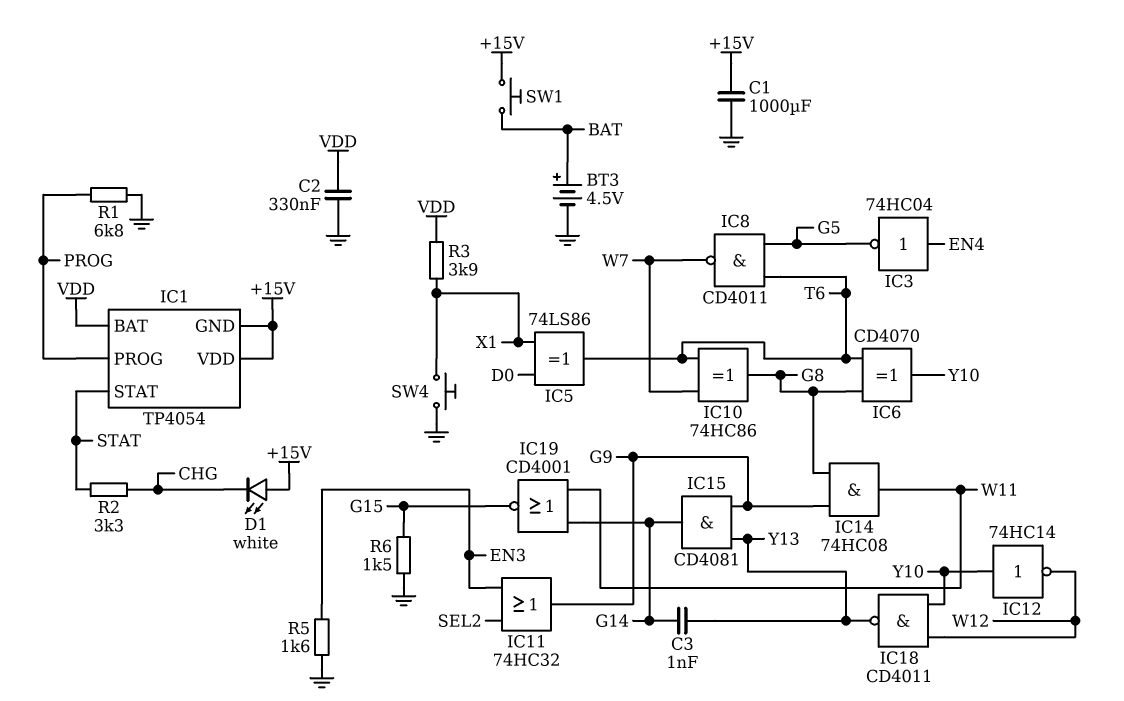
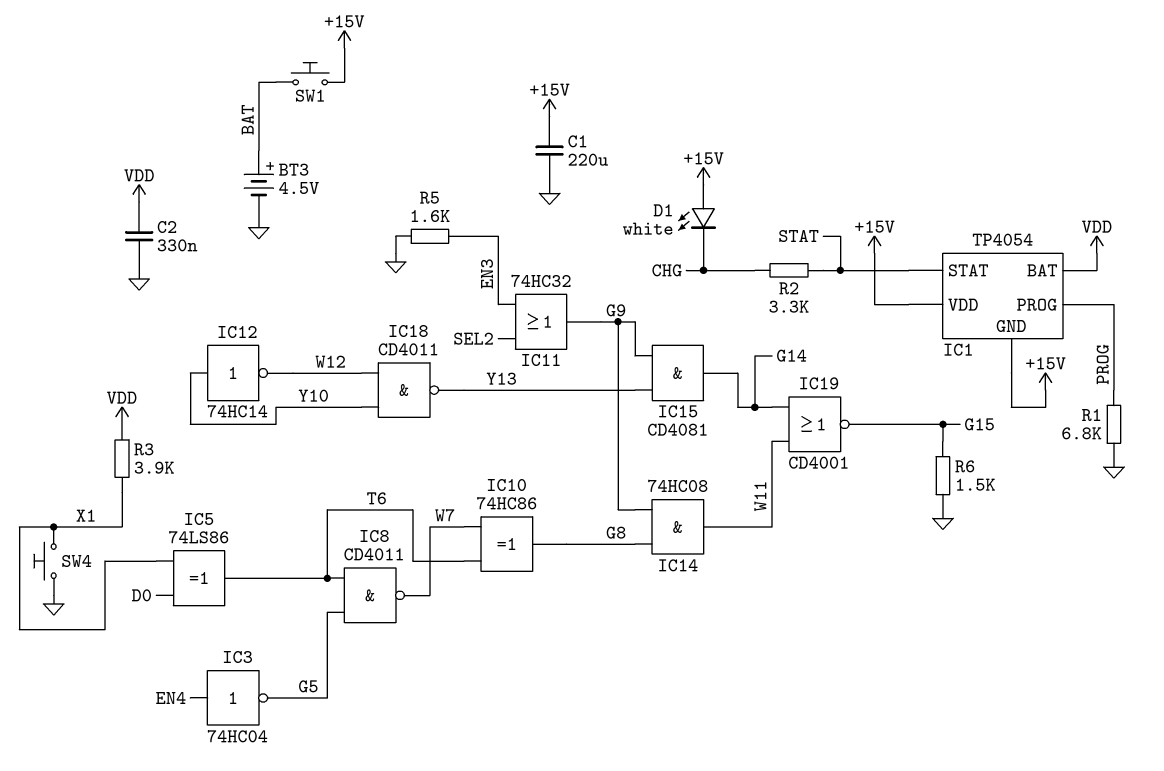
C1: 1000uF (+15V, GND) -> 220uF (+15V, GND)
C3: 1nF (G14, Y13) -> none
IC6: XOR CD4070 (in G8, in T6, out Y10) -> none

